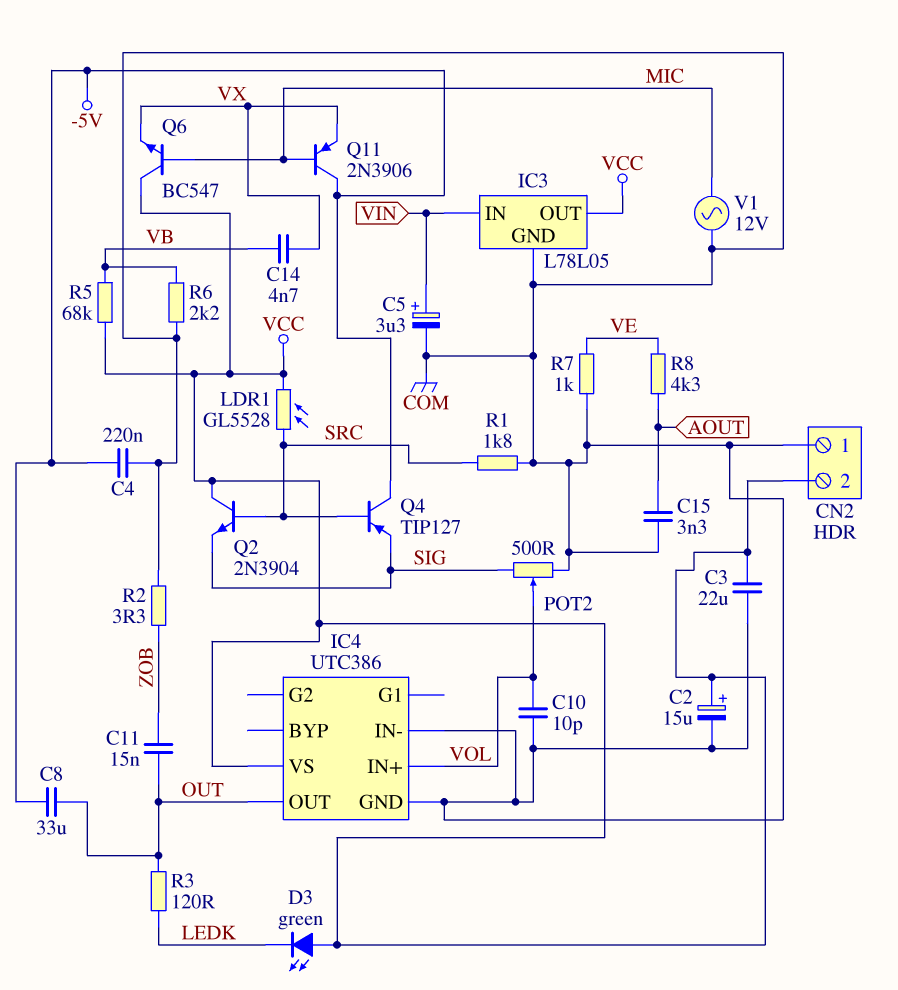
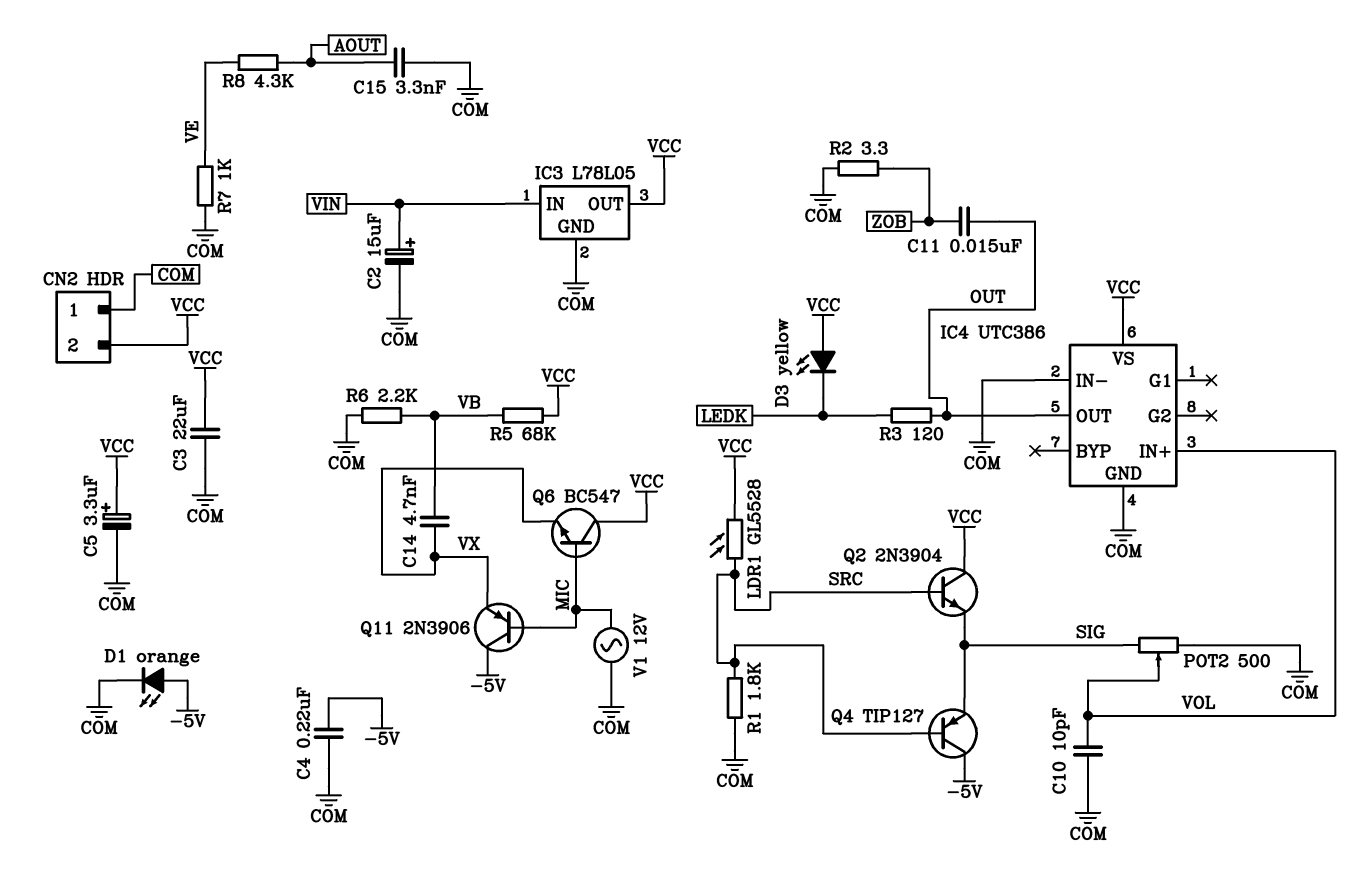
C2: 15uF (plus VCC, minus COM) -> 15uF (plus VIN, minus COM)
C5: 3.3uF (plus VIN, minus COM) -> 3.3uF (plus VCC, minus COM)
C8: 33uF (-5V, OUT) -> none
D1: none -> LED orange (A -5V, K COM)
D3: LED green (A VCC, K LEDK) -> LED yellow (A VCC, K LEDK)

